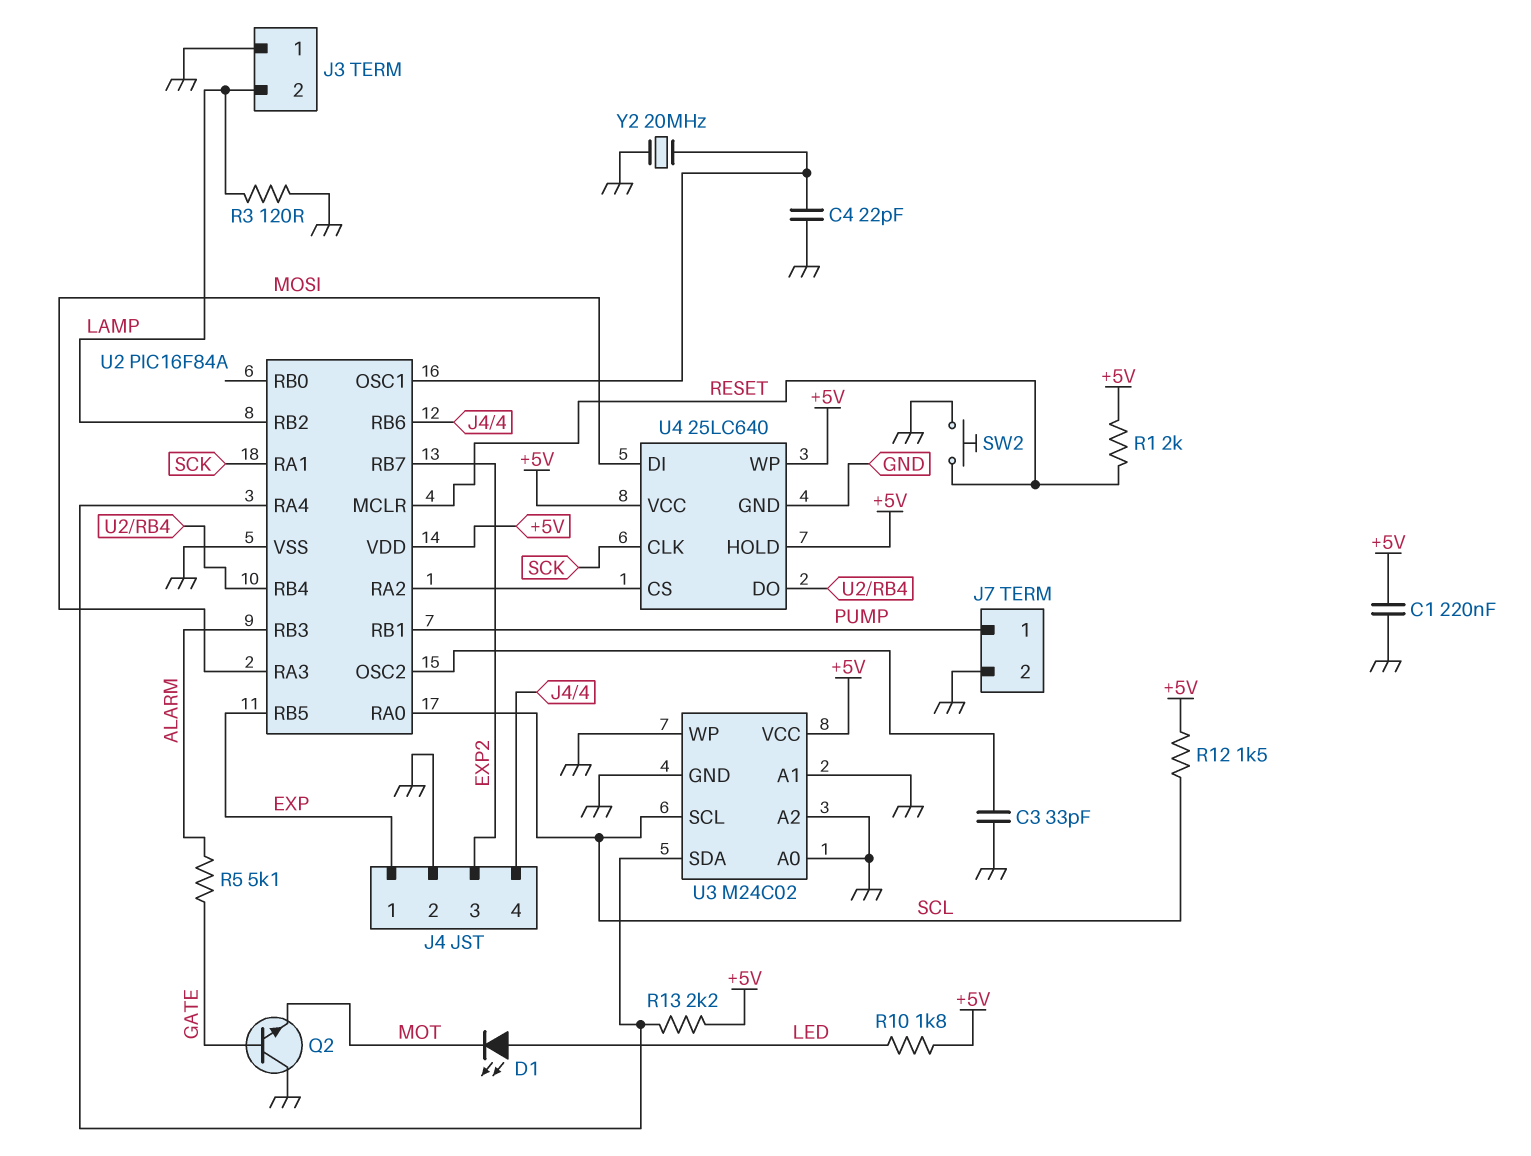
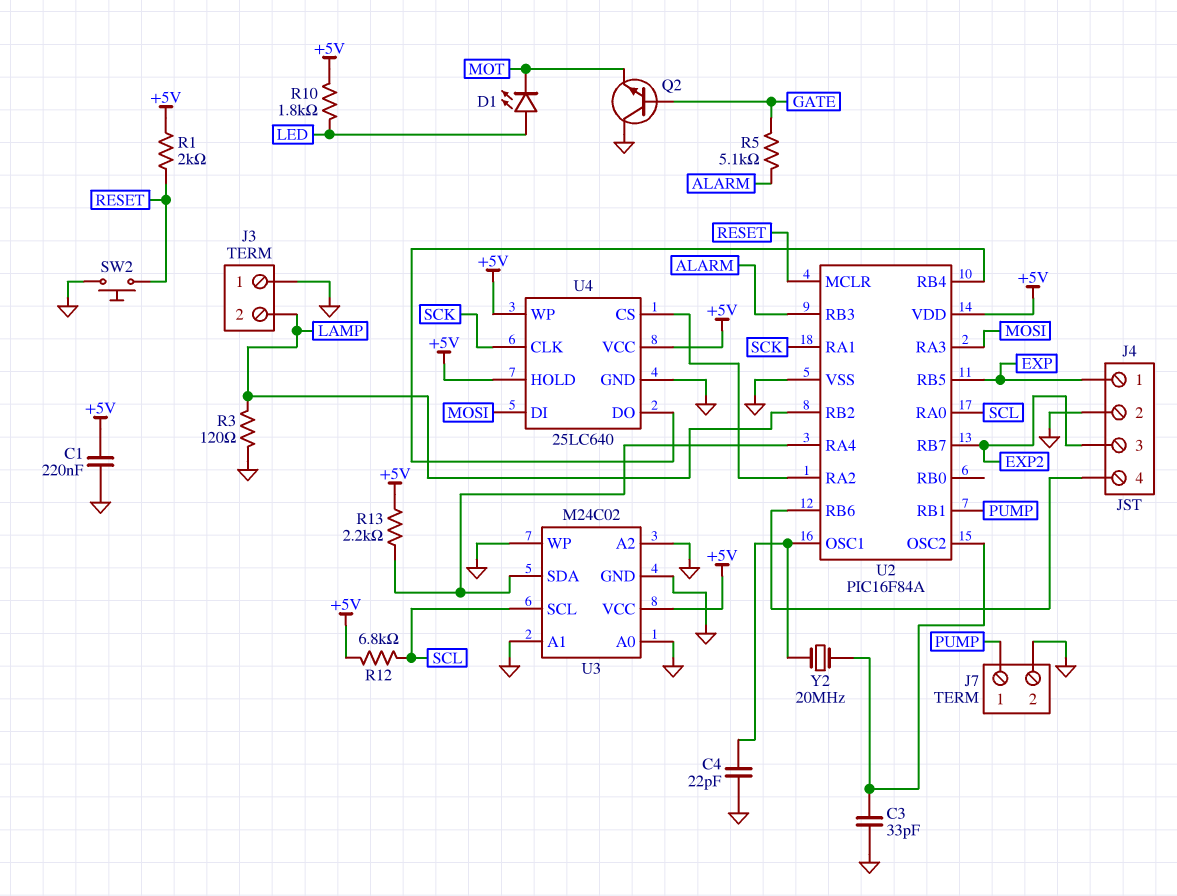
R12: 1.5k (+5V, SCL) -> 6.8k (+5V, SCL)
Y2: 20MHz (GND, U2/OSC1) -> 20MHz (U2/OSC1, U2/OSC2)

